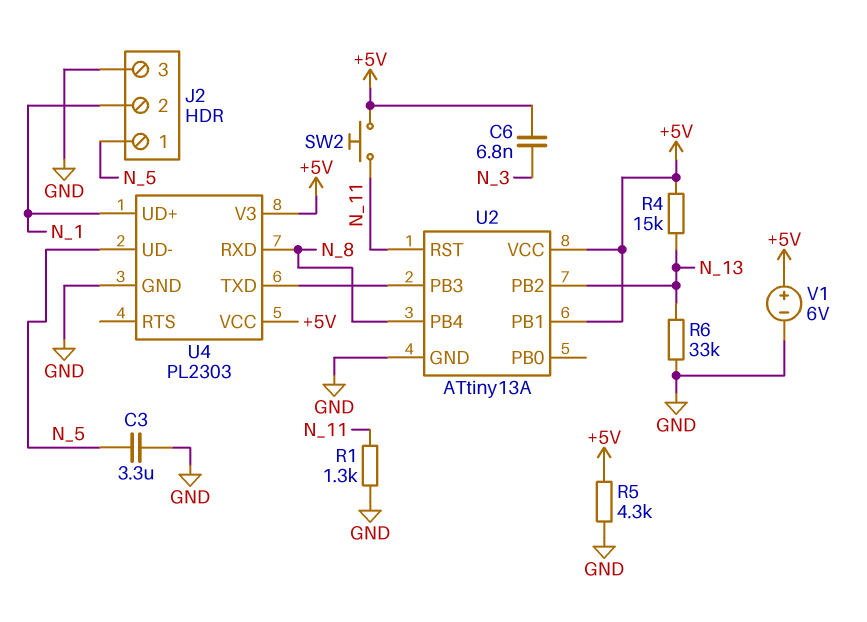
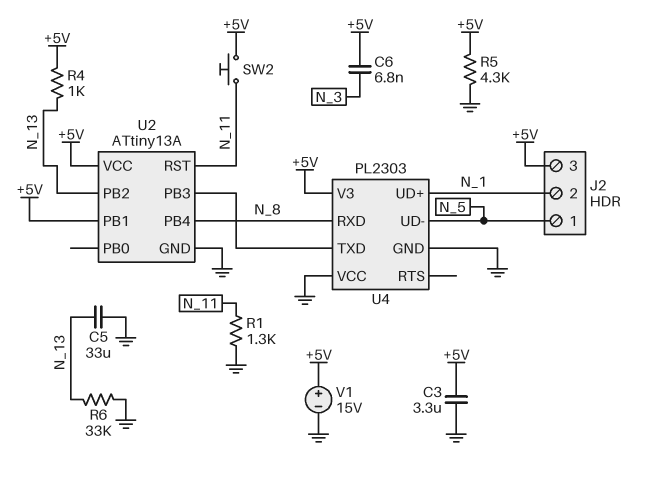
C3: 3.3uF (GND, N_5) -> 3.3uF (+5V, GND)
C5: none -> 33uF (GND, N_13)
J2 pin 3: GND -> +5V
R4: 15k (+5V, N_13) -> 1k (+5V, N_13)
U4 pin VCC: +5V -> GND
V1: 6V (plus +5V, minus GND) -> 15V (plus +5V, minus GND)

